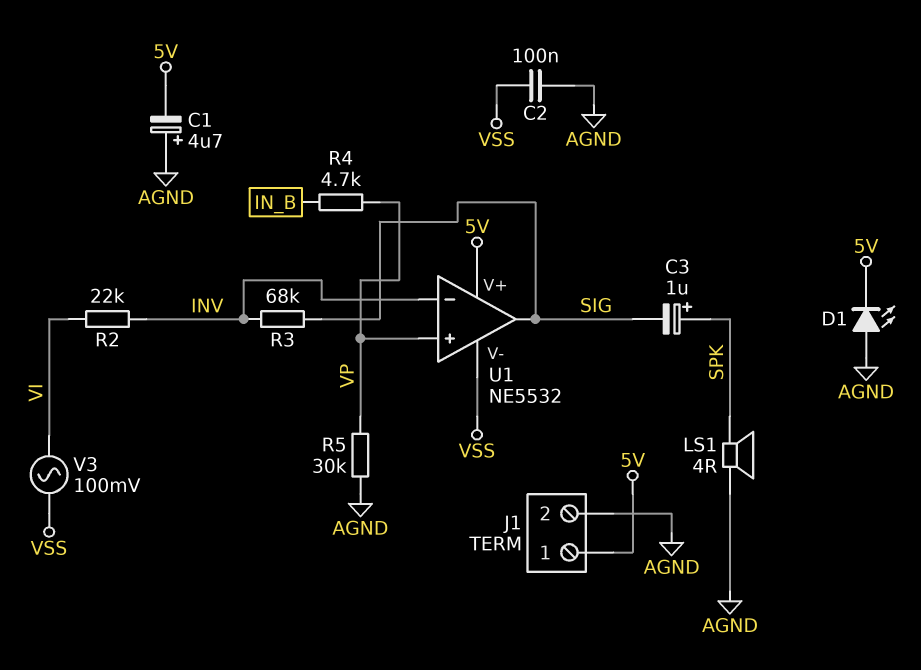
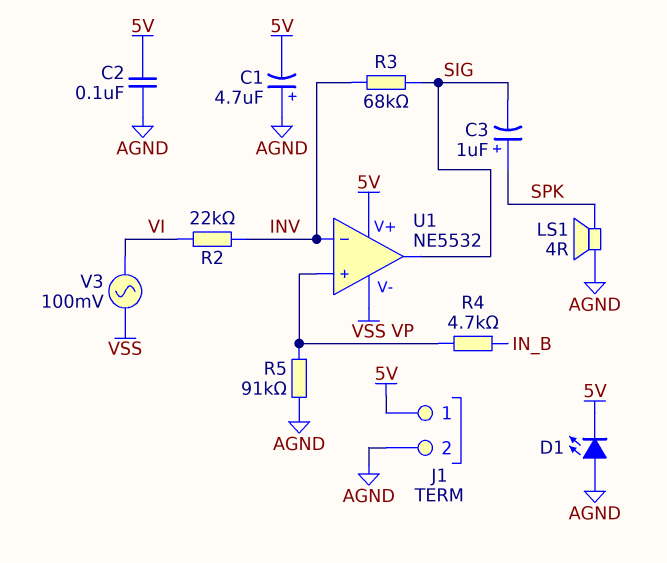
C2: 100nF (AGND, VSS) -> 100nF (5V, AGND)
R5: 30k (AGND, VP) -> 91k (AGND, VP)

